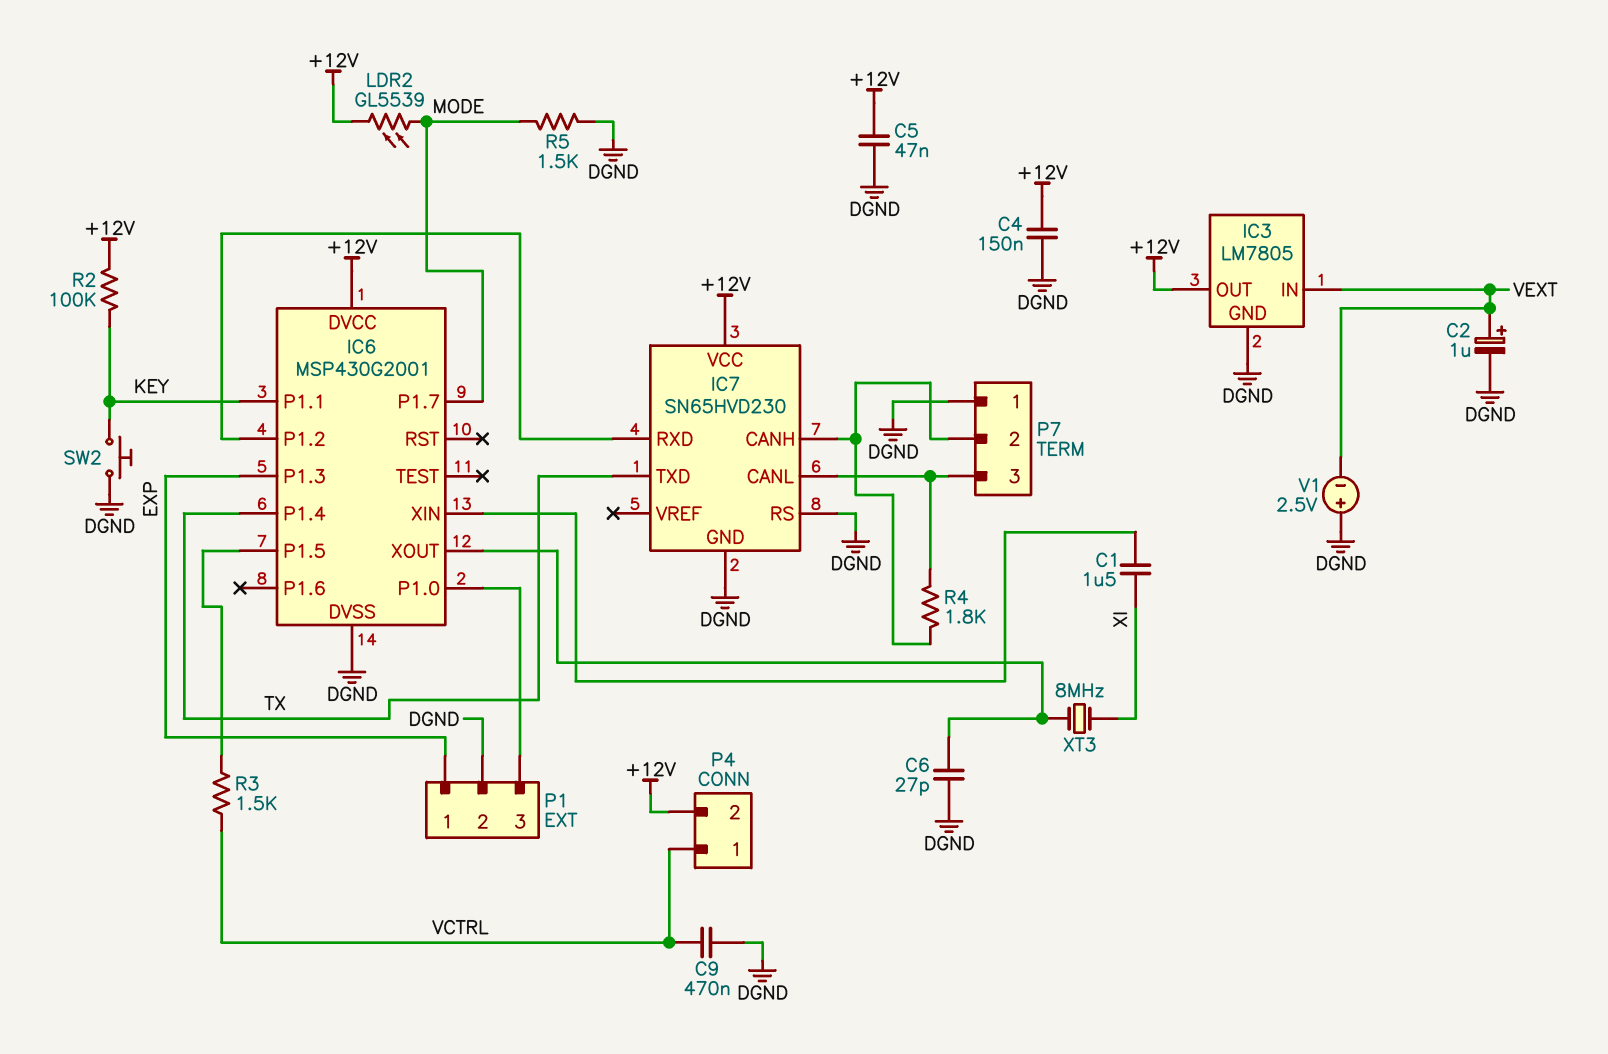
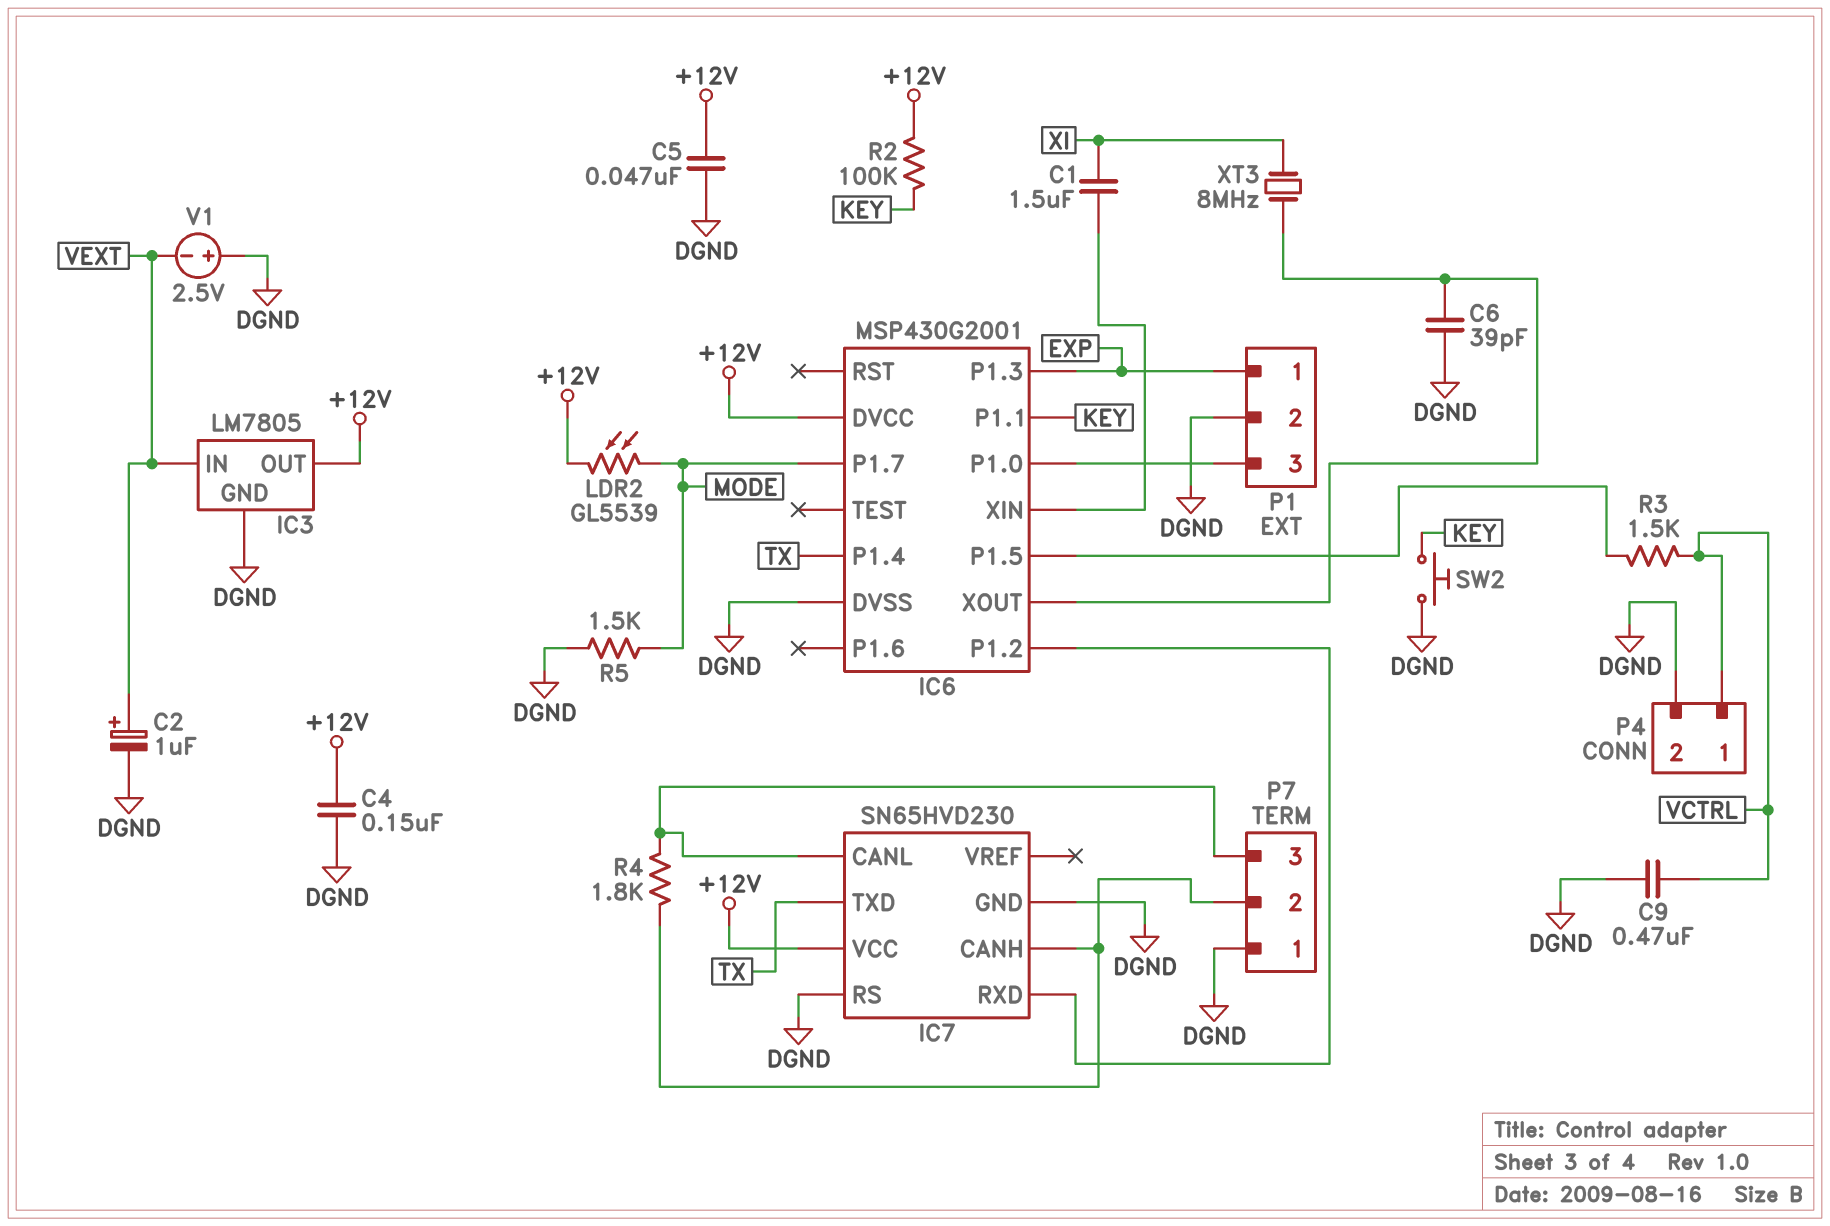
C6: 27pF (DGND, IC6/XOUT) -> 39pF (DGND, IC6/XOUT)
P4 pin 2: +12V -> DGND

